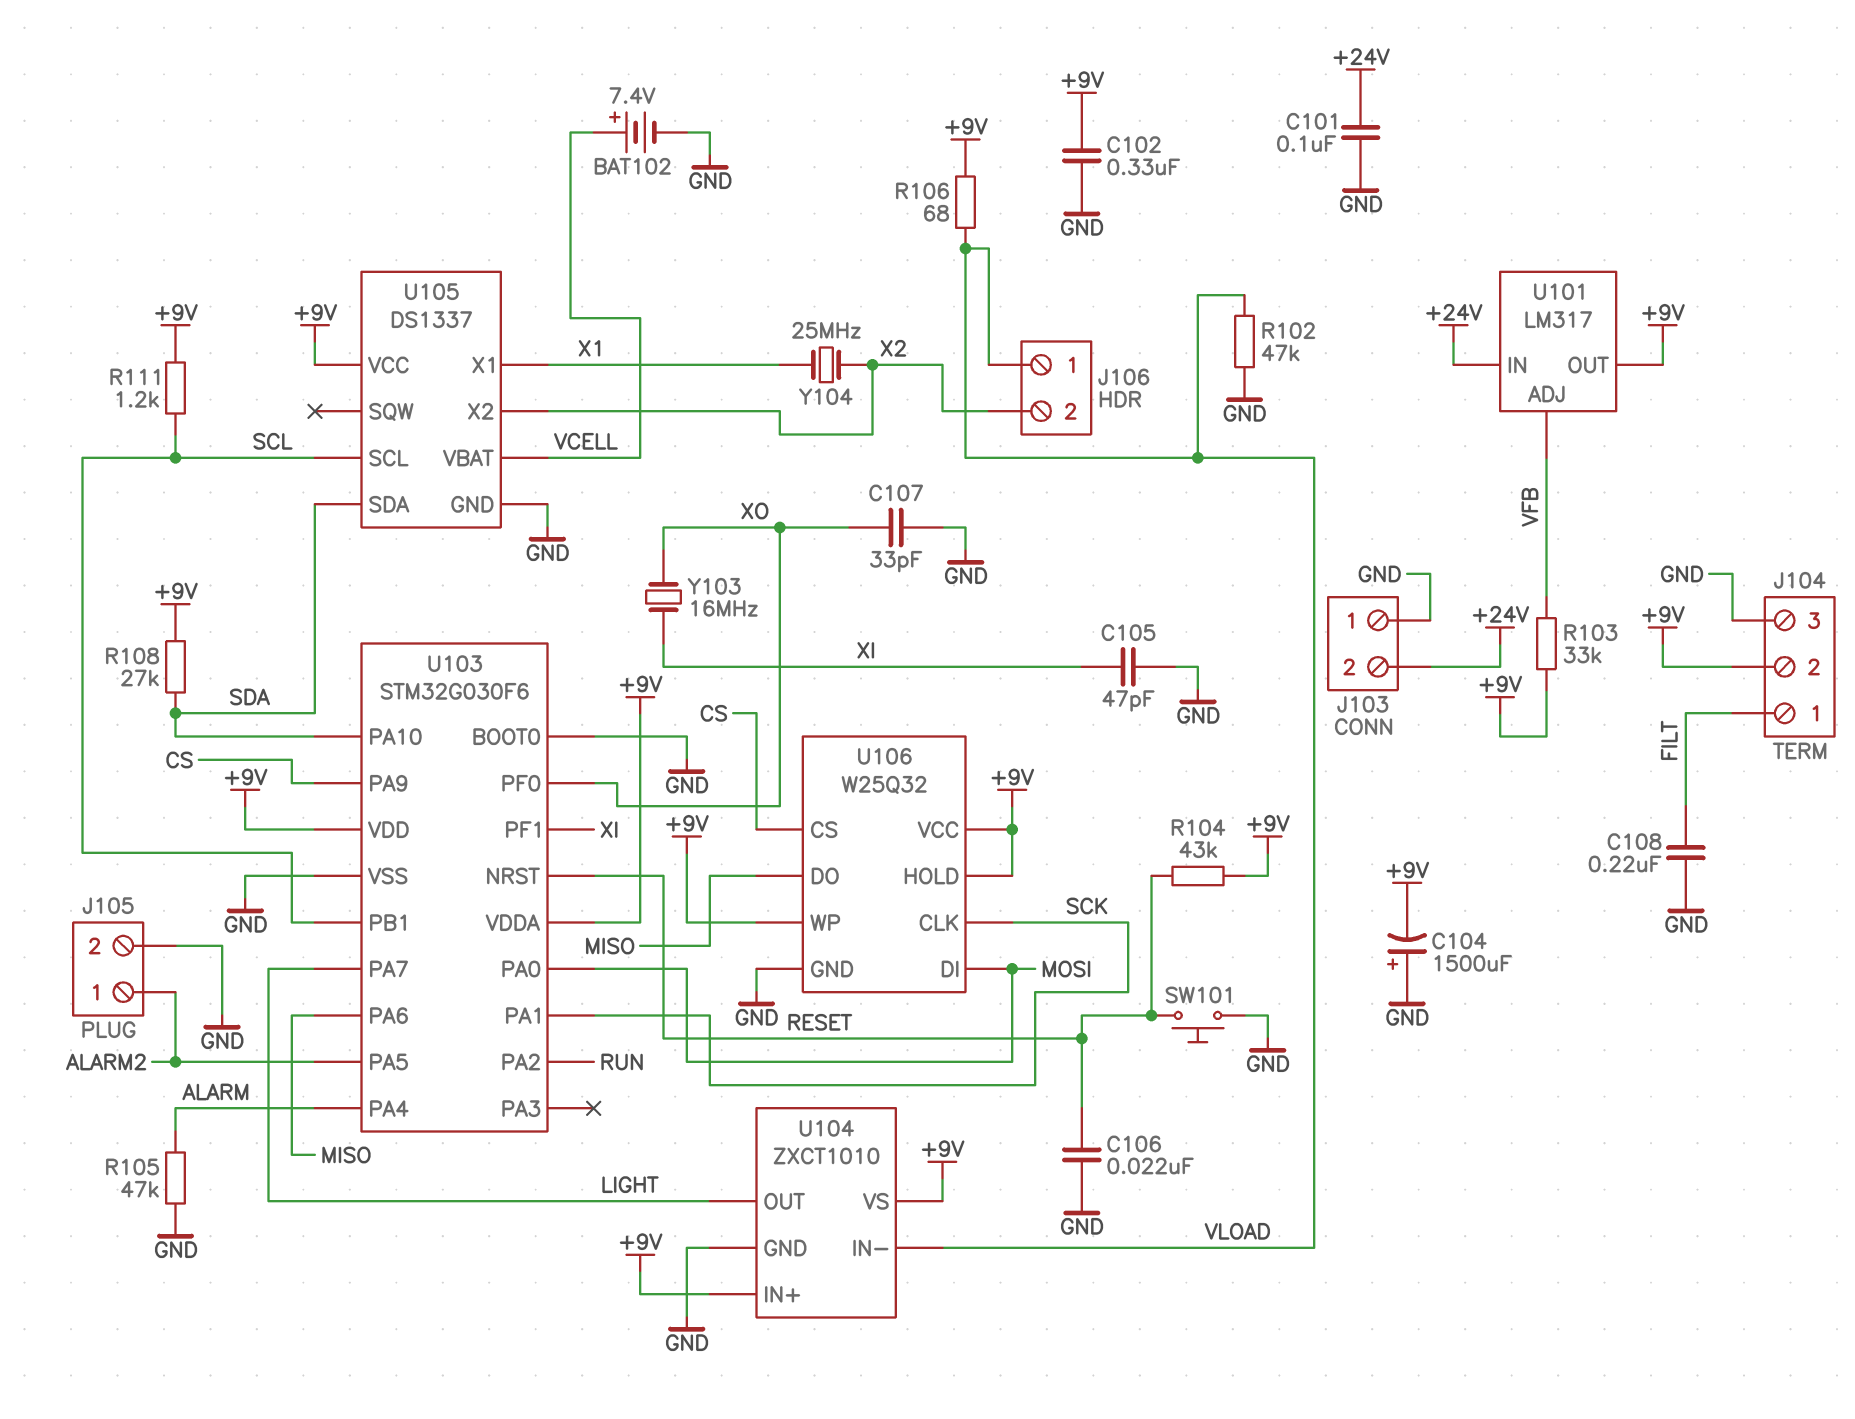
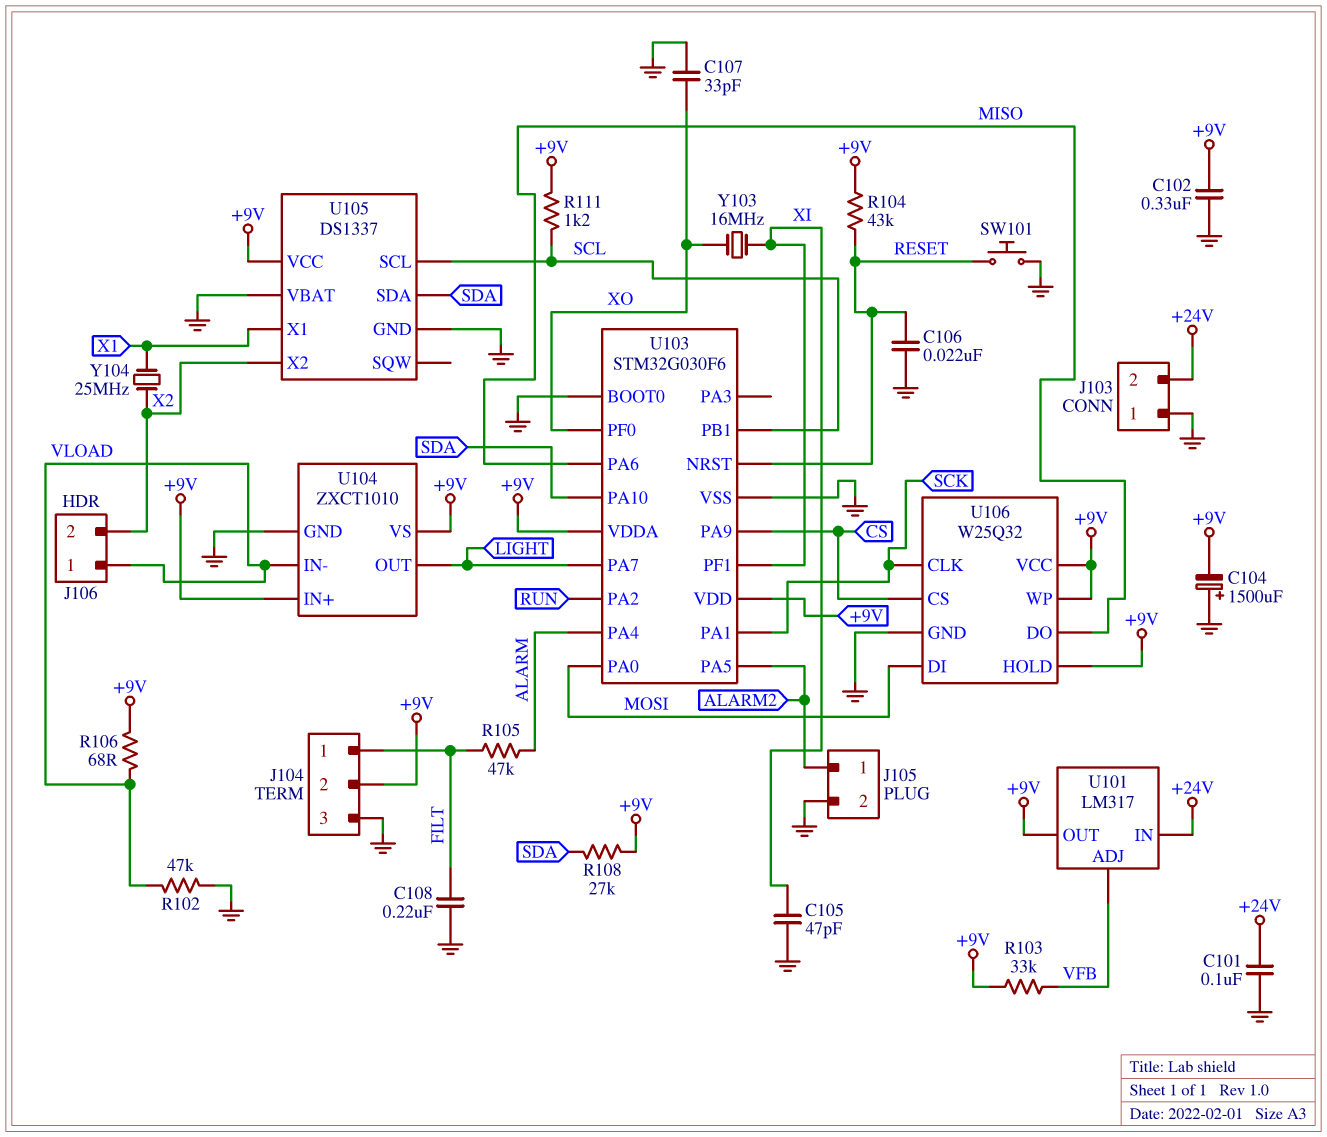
BAT102: 7.4V (plus VCELL, minus GND) -> none
R105: 47k (ALARM, GND) -> 47k (ALARM, FILT)
U105 pin VBAT: VCELL -> GND

